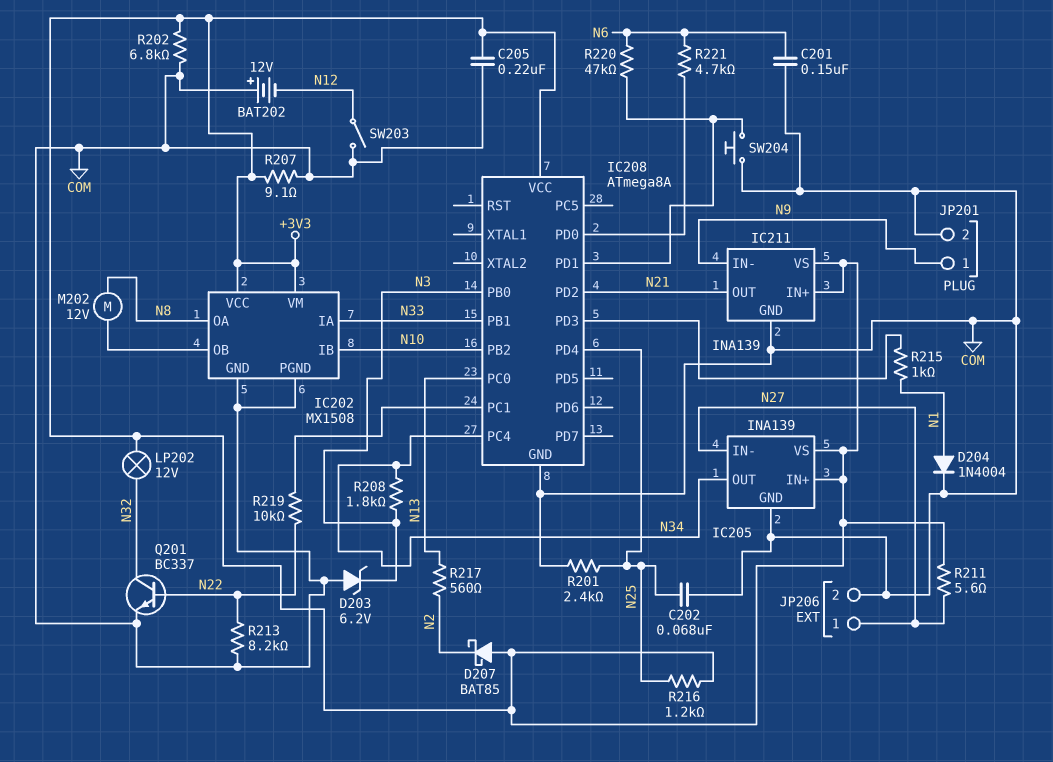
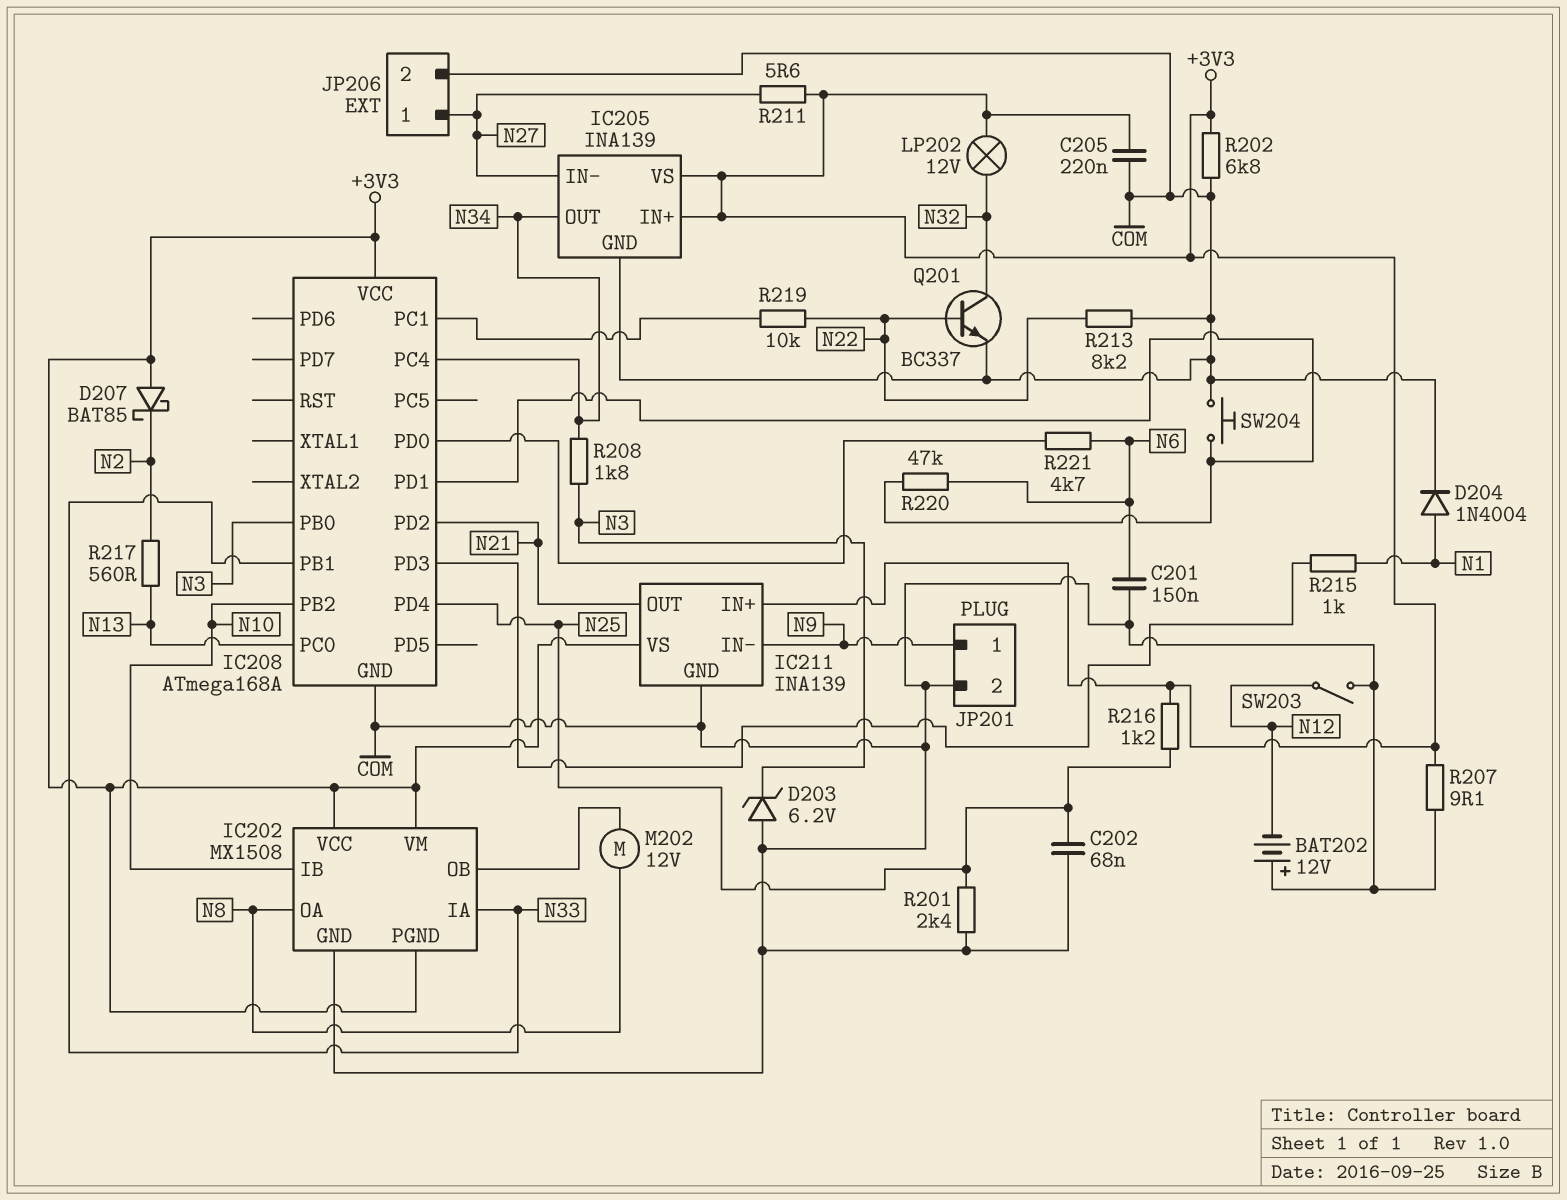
IC202 pin PGND: COM -> +3V3
IC208: ATmega8A -> ATmega168A

